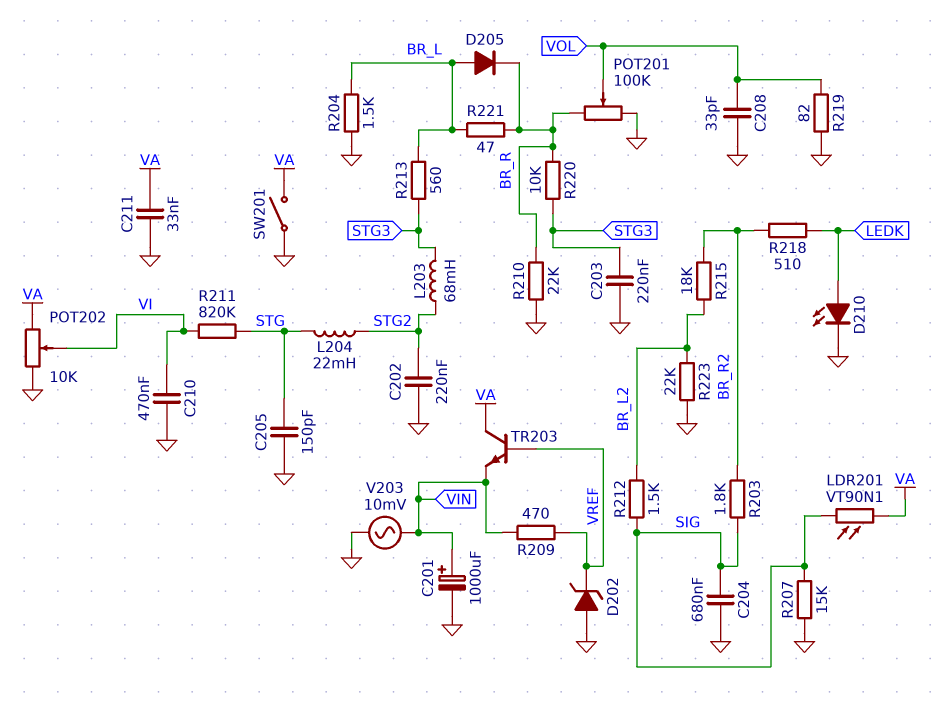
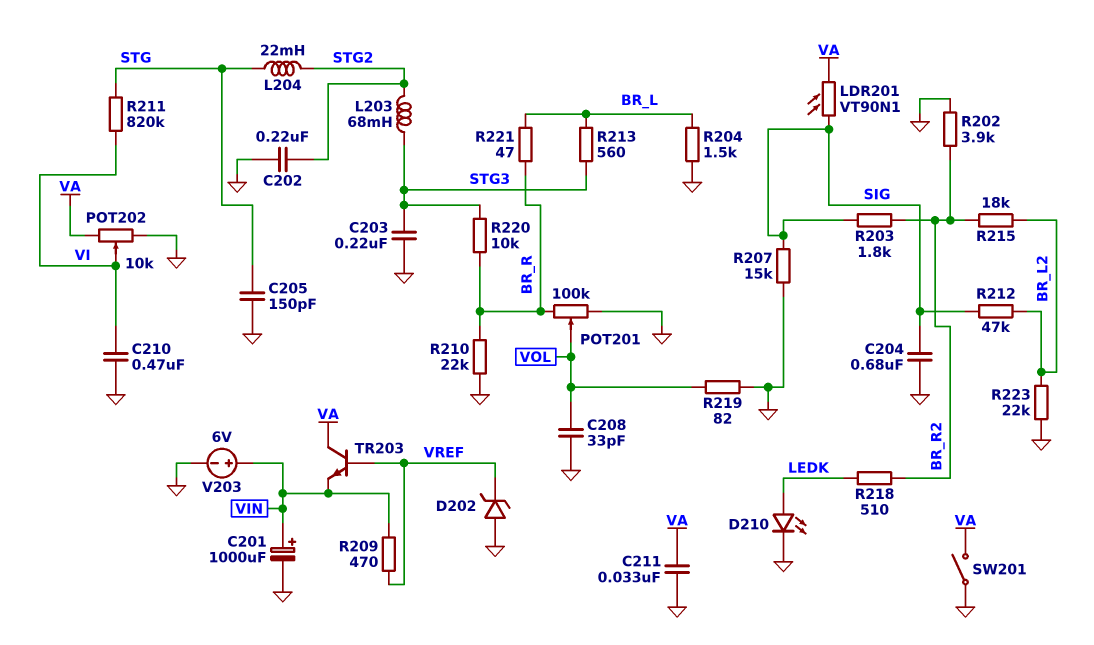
D205: diode (A BR_L, K BR_R) -> none
R202: none -> 3.9k (BR_R2, GND)
R212: 1.5k (BR_L2, SIG) -> 47k (BR_L2, SIG)
V203: AC 10mV (GND, VIN) -> 6V (plus VIN, minus GND)

